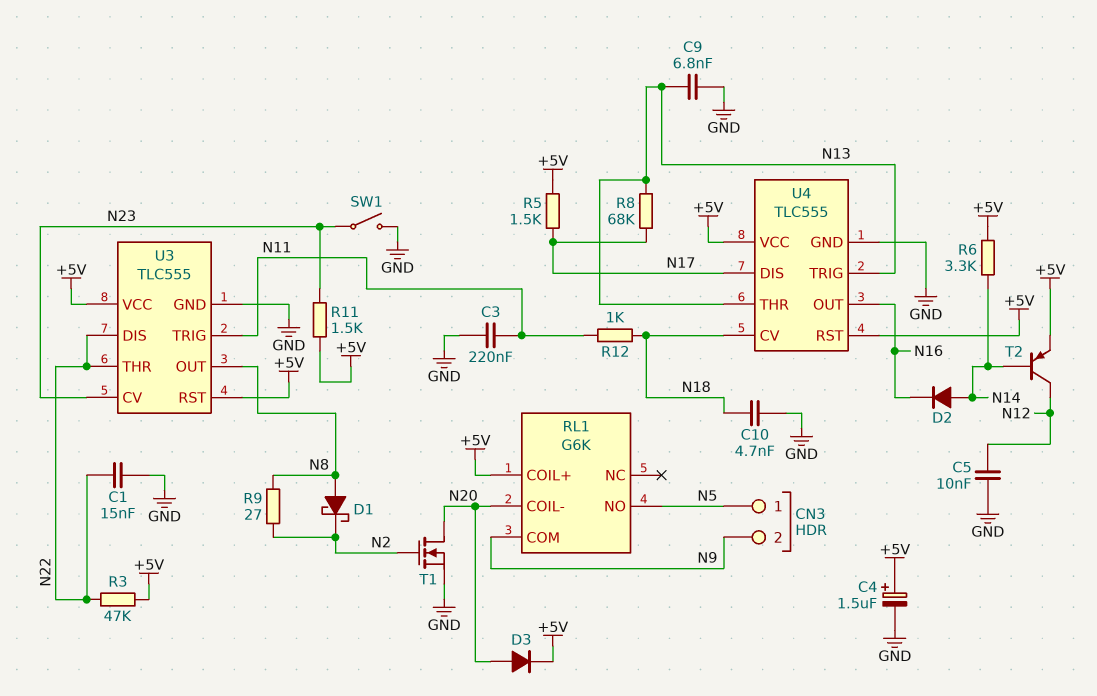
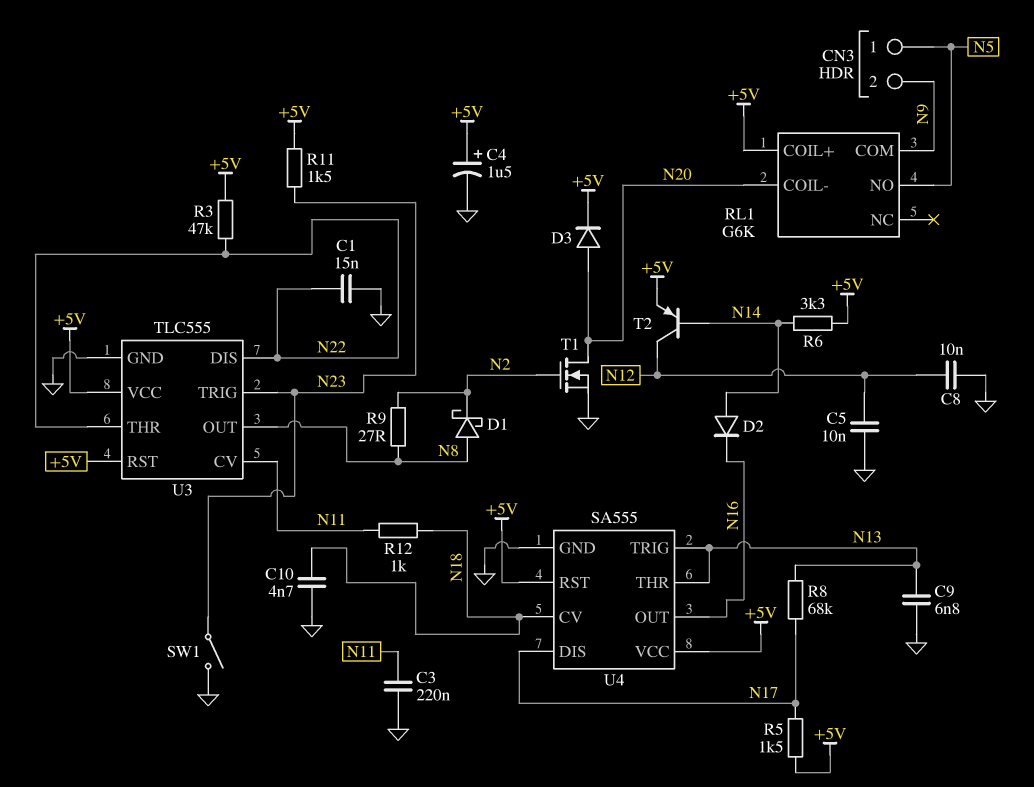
C8: none -> 10nF (GND, N12)
U3 pin CV: N23 -> N11
U3 pin TRIG: N11 -> N23
U4: TLC555 -> SA555

